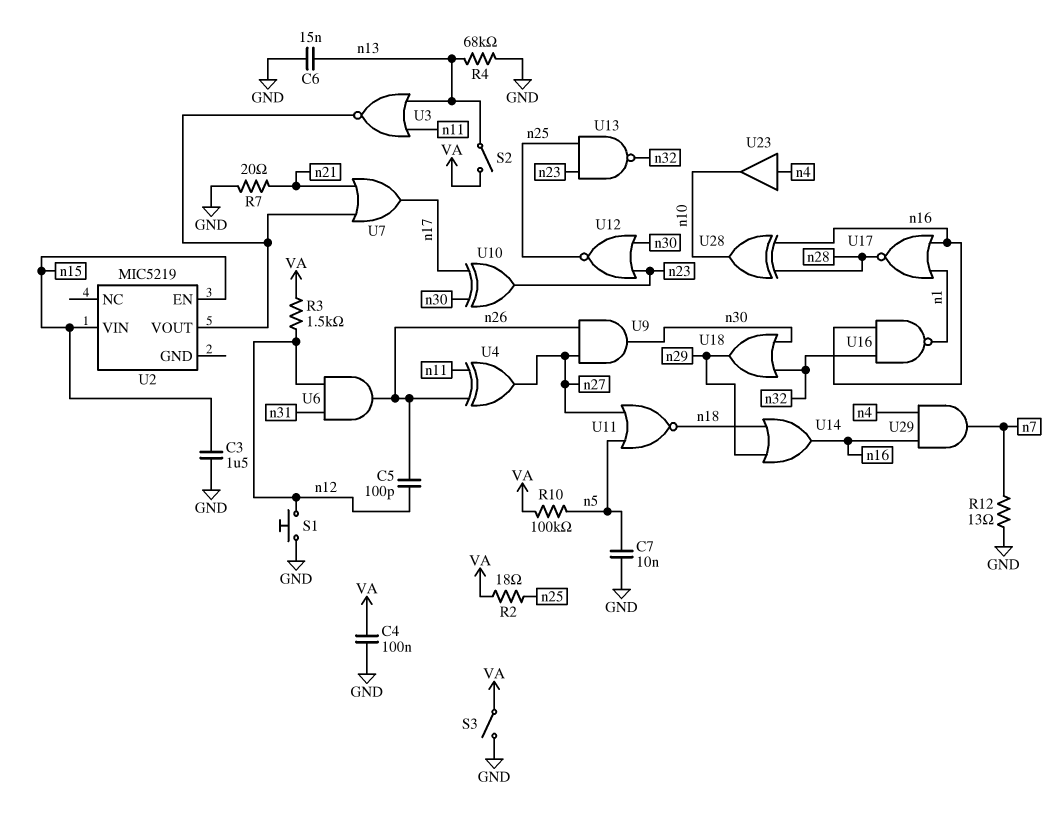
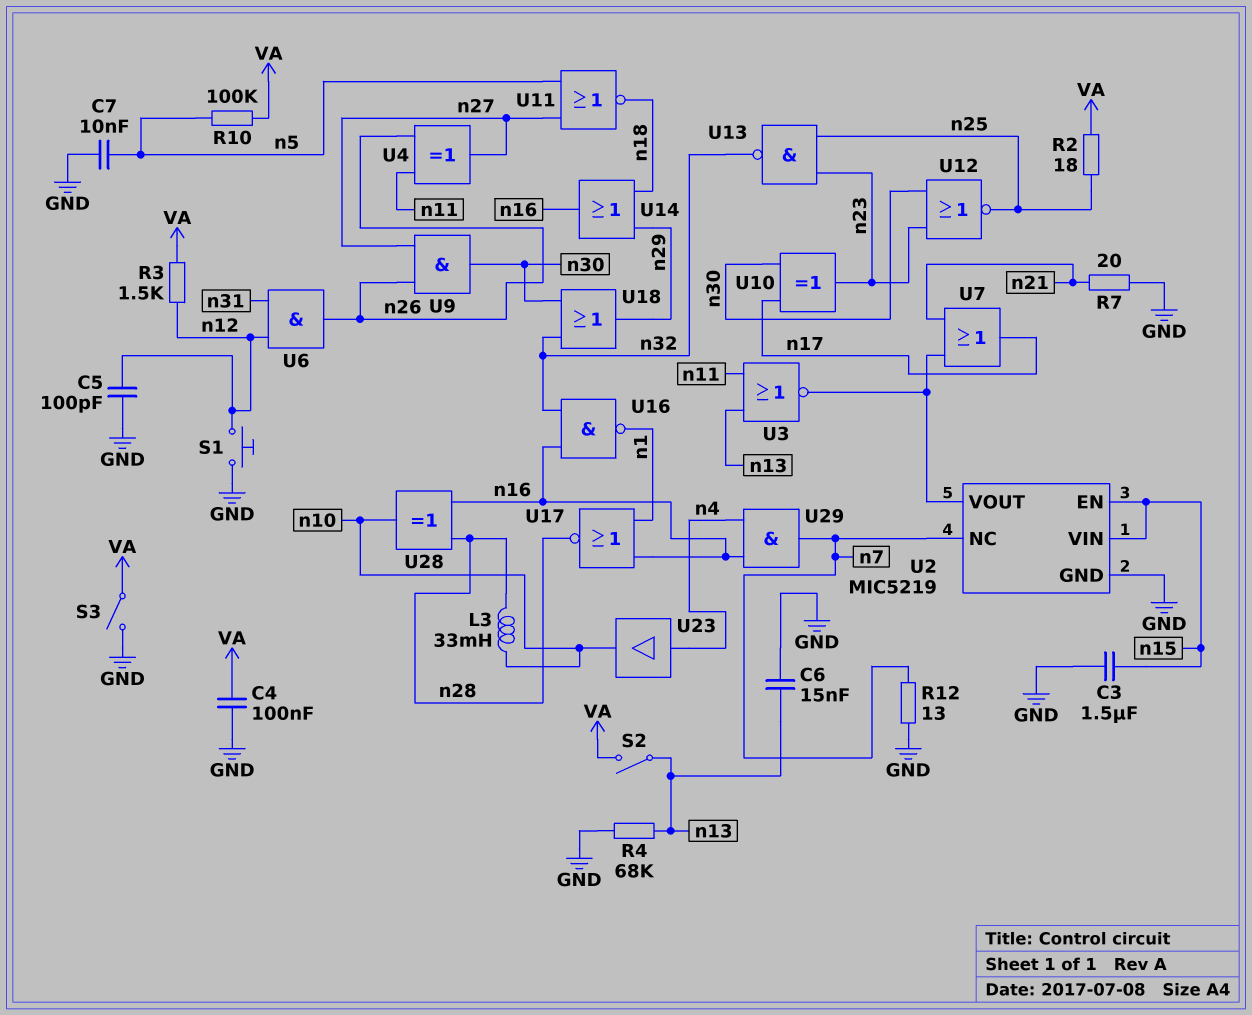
C5: 100pF (n12, n26) -> 100pF (GND, n12)
L3: none -> 33mH (n10, n28)
U2 pin GND: none -> GND
U2 pin NC: none -> n7

